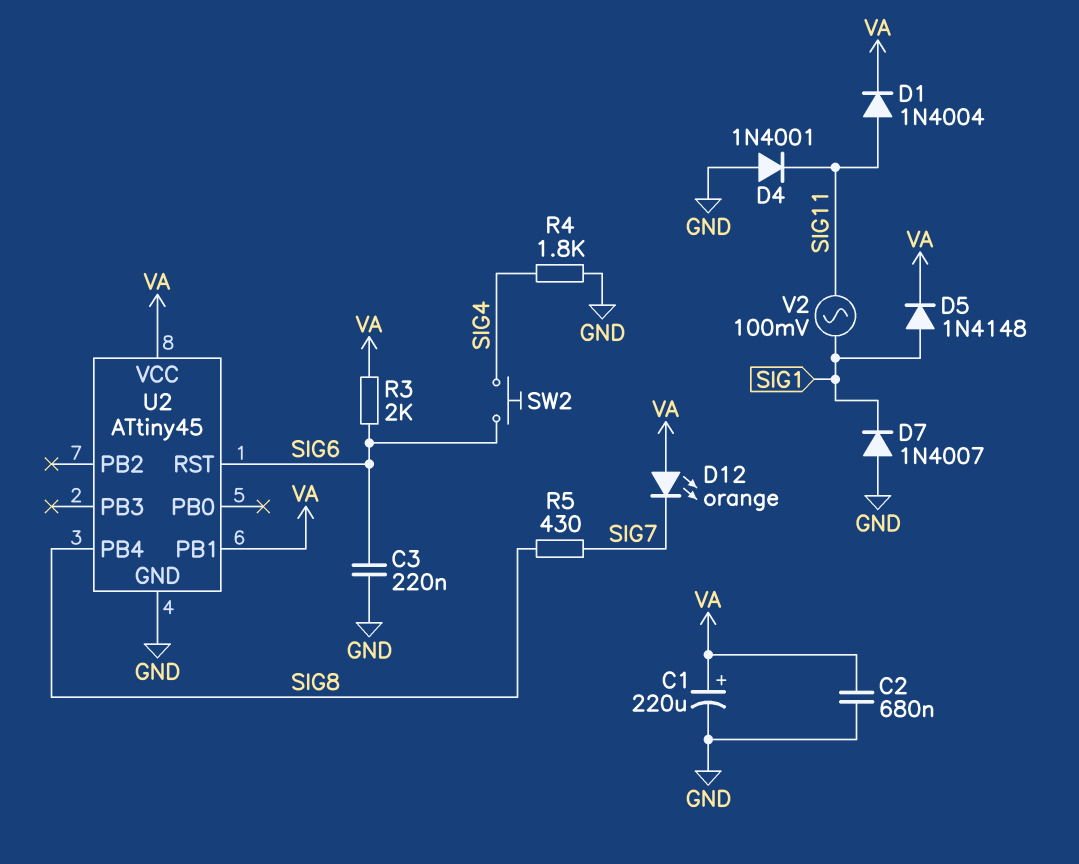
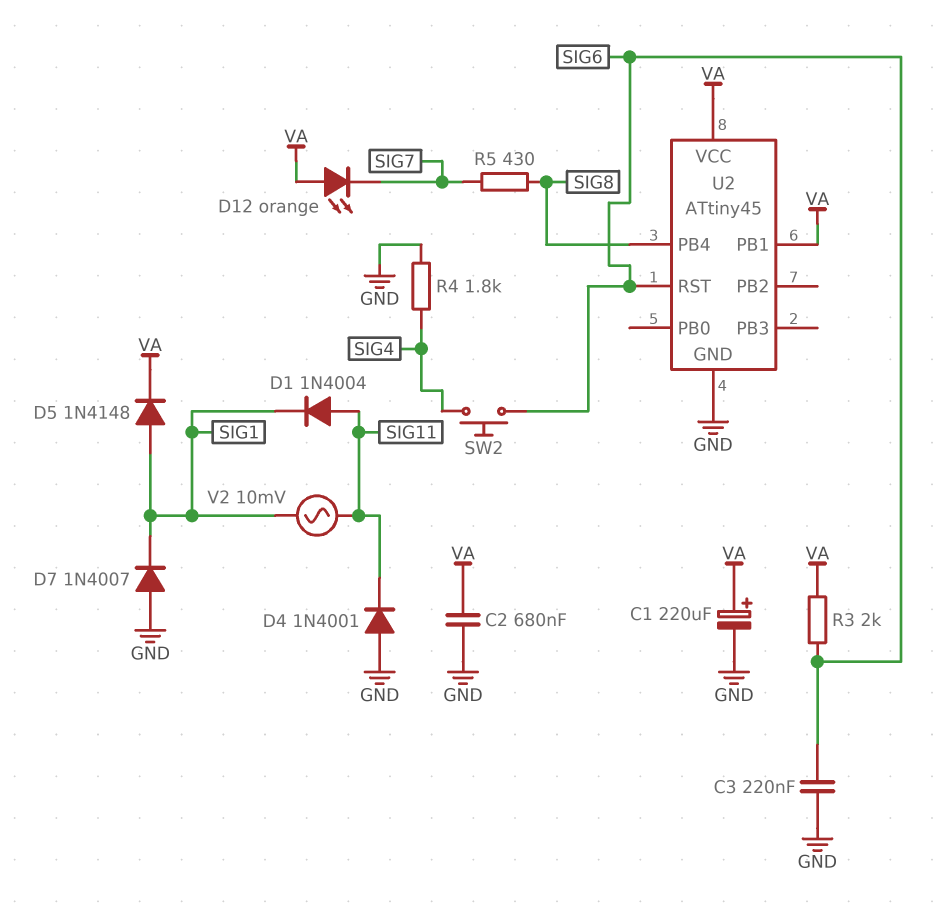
D1: diode 1N4004 (A SIG11, K VA) -> diode 1N4004 (A SIG11, K SIG1)
V2: AC 100mV (SIG1, SIG11) -> AC 10mV (SIG1, SIG11)

